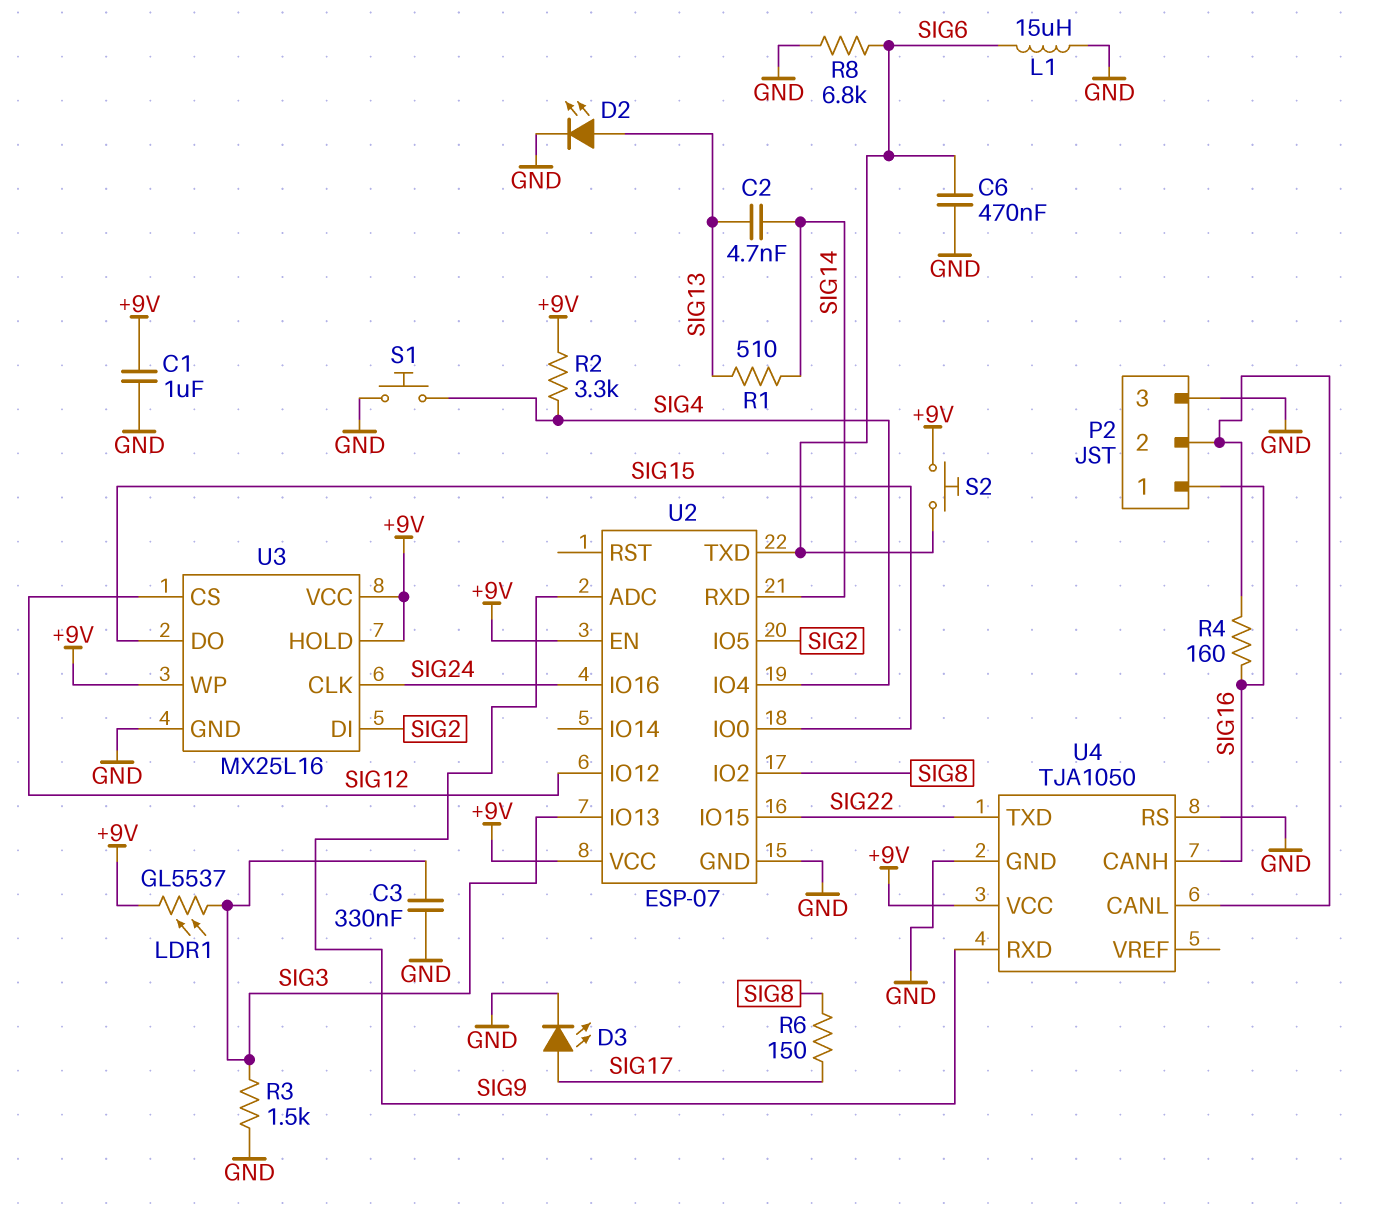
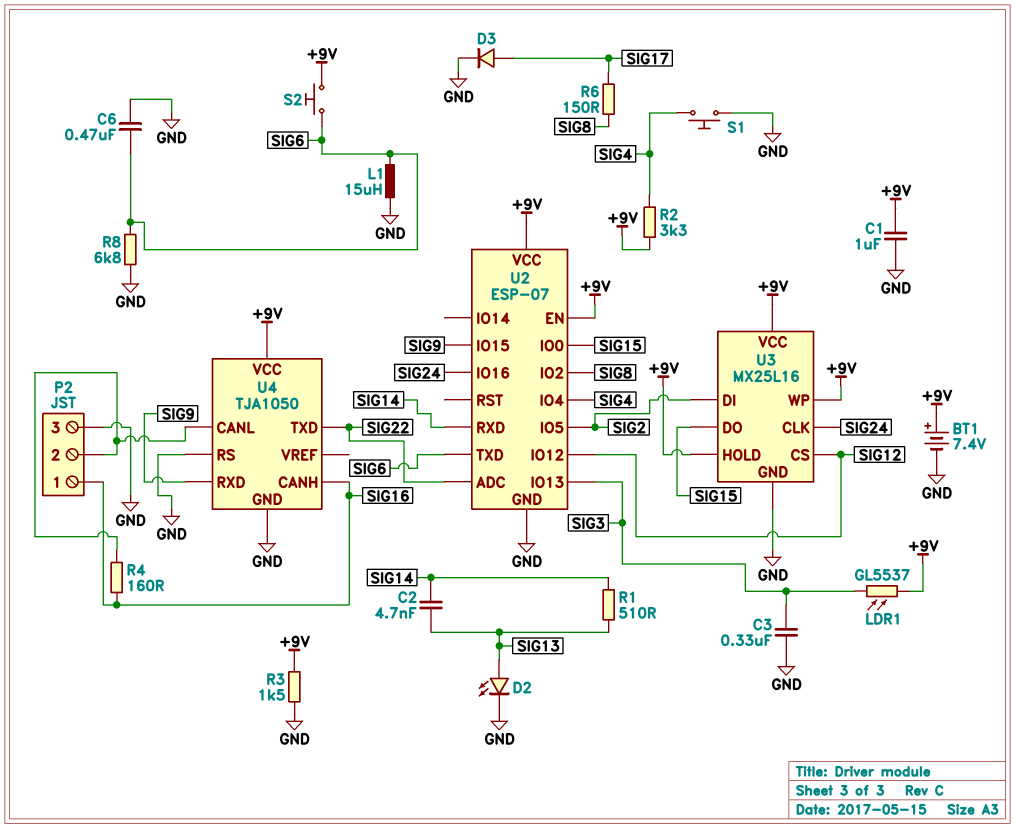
BT1: none -> 7.4V (plus +9V, minus GND)
D3: LED (A SIG17, K GND) -> diode (A SIG17, K GND)
R3: 1.5k (GND, SIG3) -> 1.5k (+9V, GND)
U2 pin ADC: SIG9 -> SIG22
U2 pin IO15: SIG22 -> SIG9

